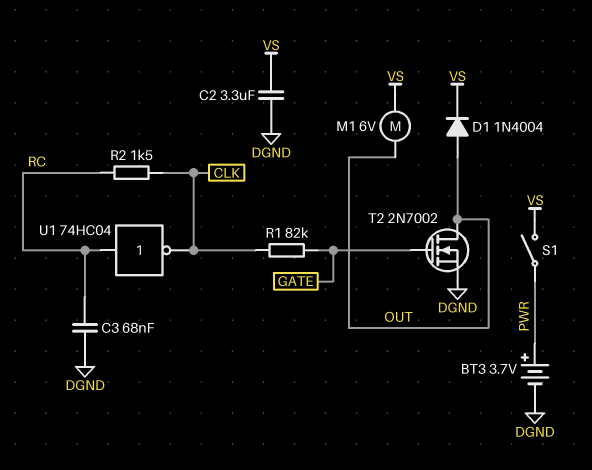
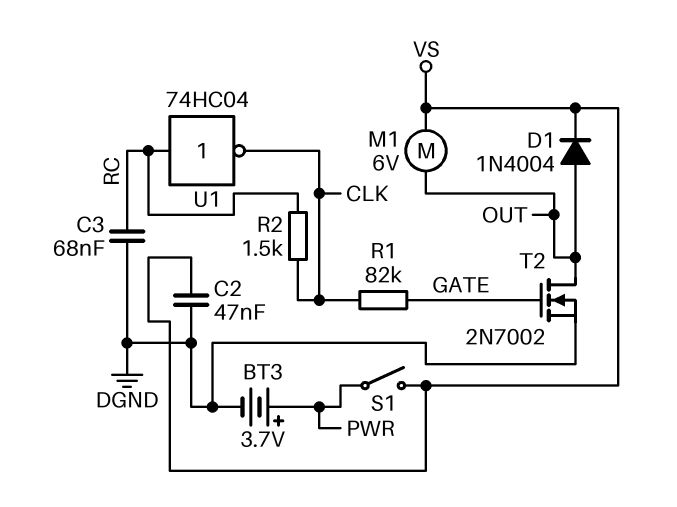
C2: 3.3uF (DGND, VS) -> 47nF (DGND, VS)

